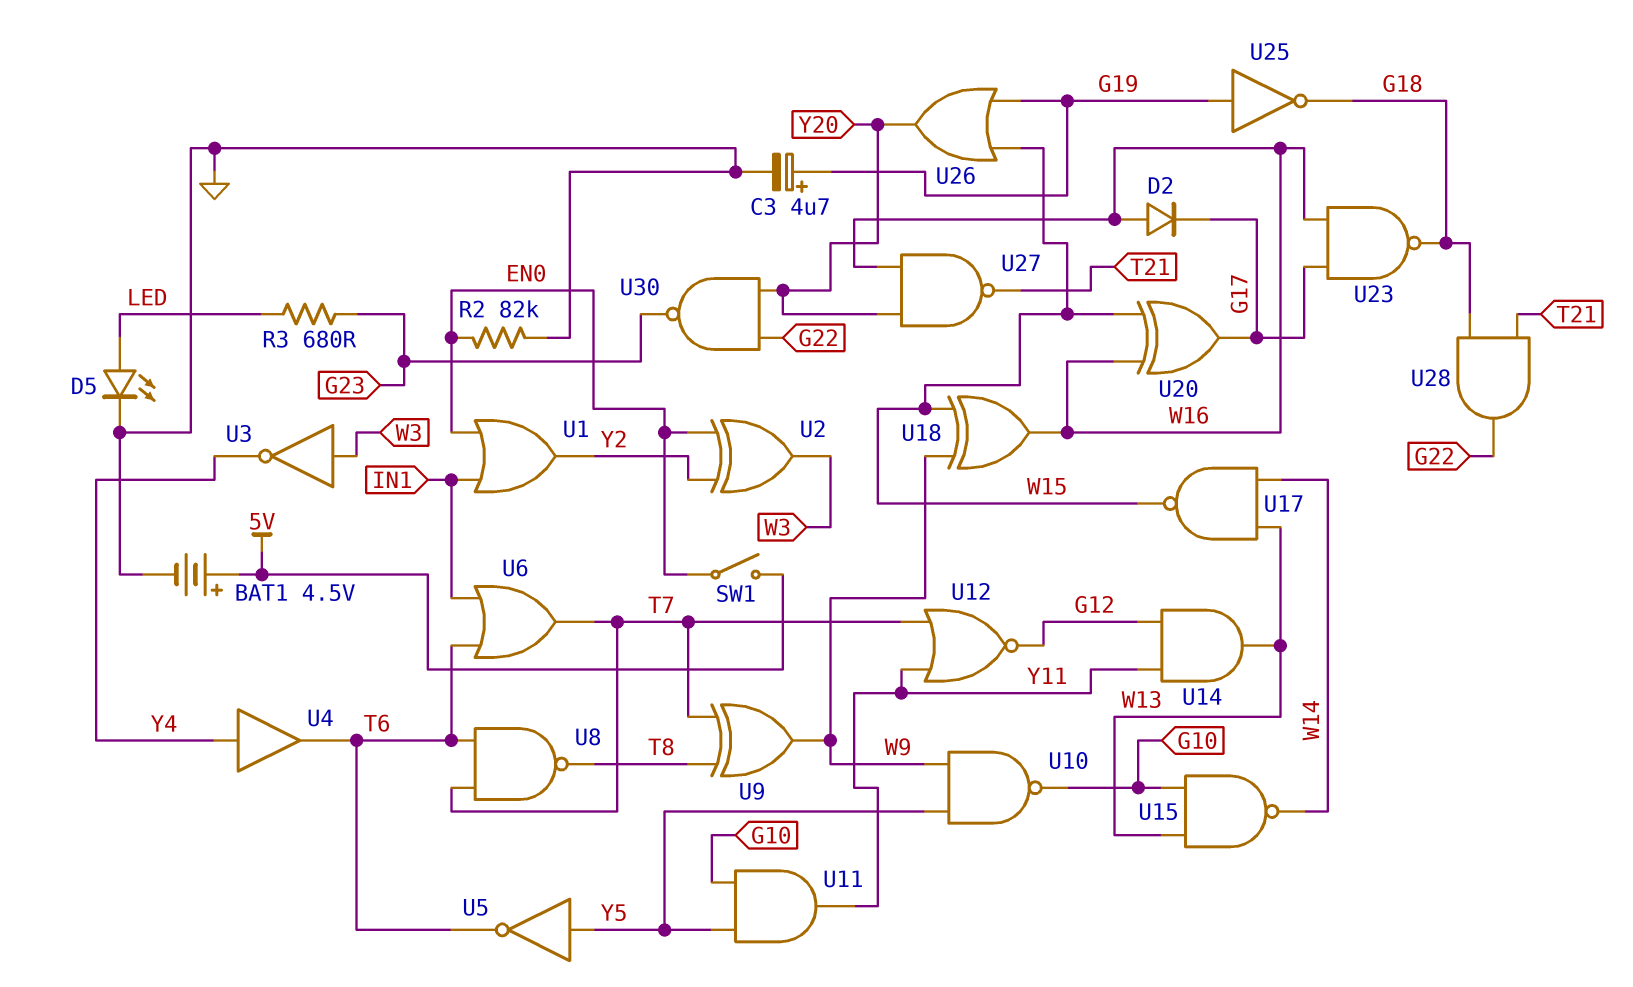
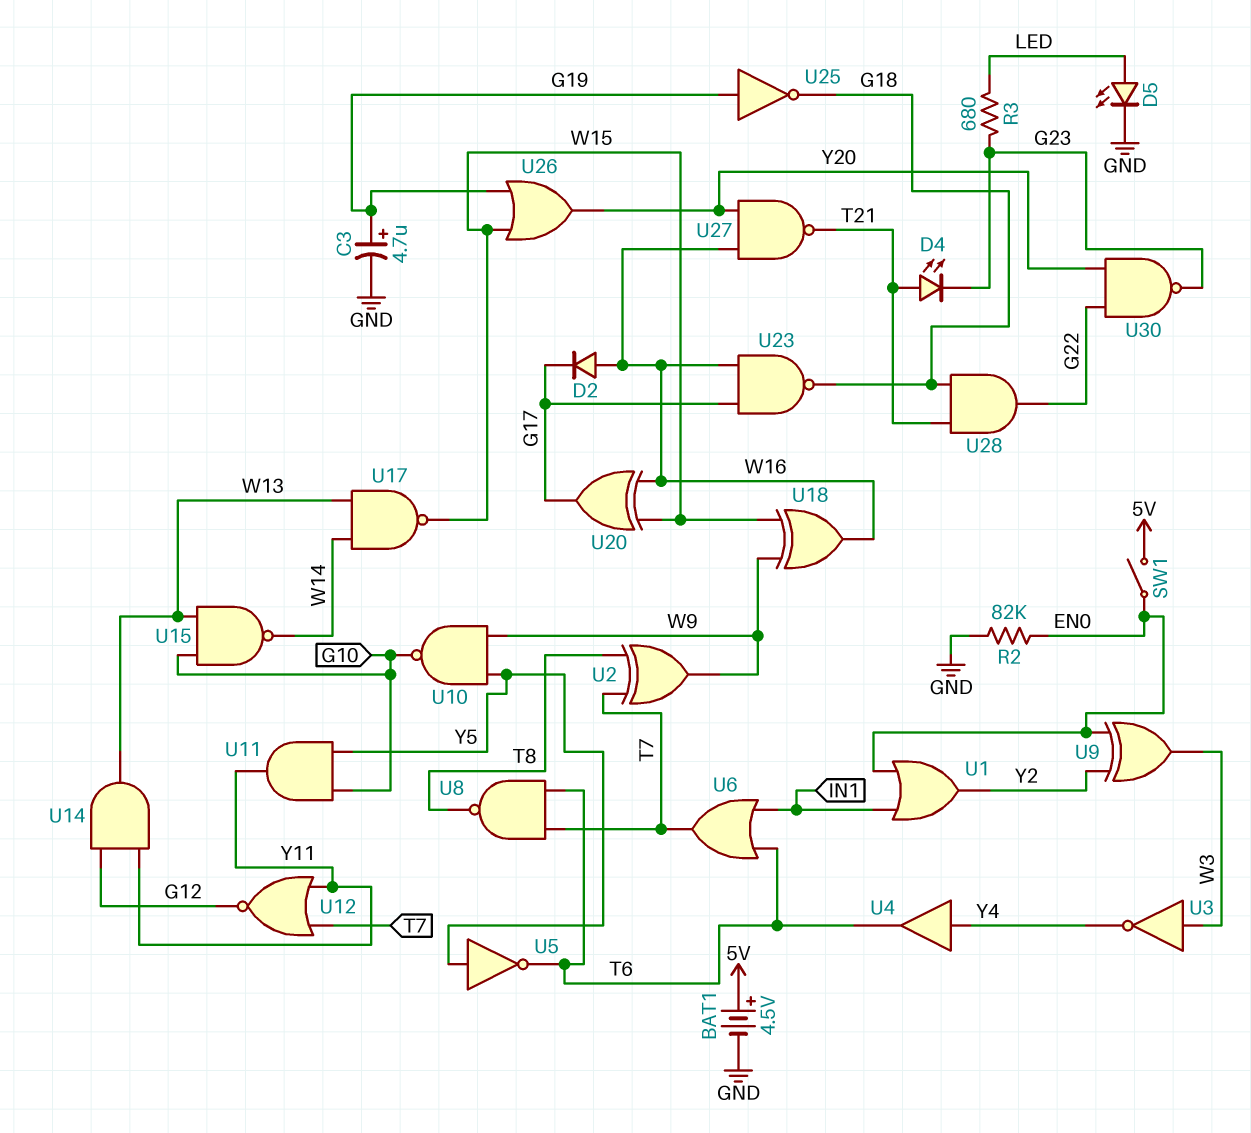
D4: none -> LED (A T21, K G23)
U2: XOR (in EN0, in Y2, out W3) -> XOR (in T7, in T8, out W9)
U9: XOR (in T7, in T8, out W9) -> XOR (in EN0, in Y2, out W3)

